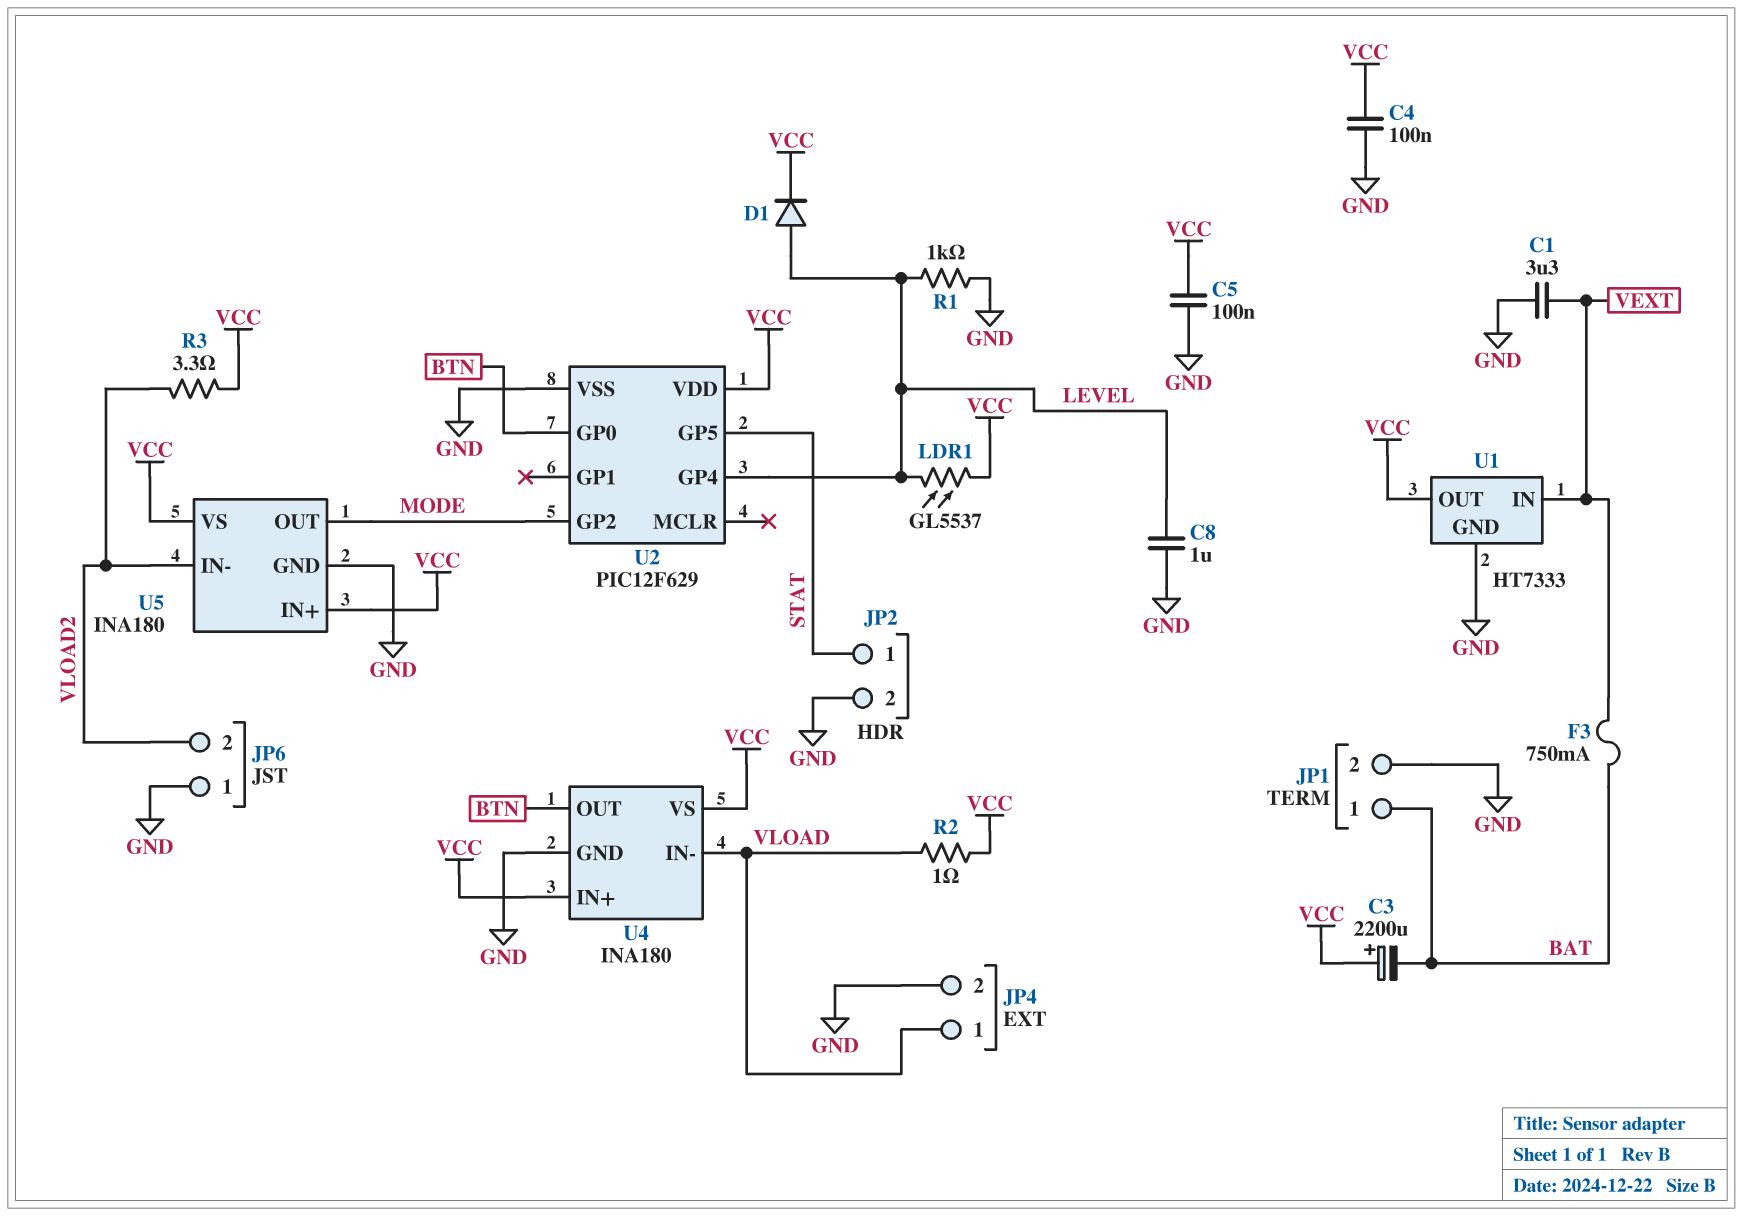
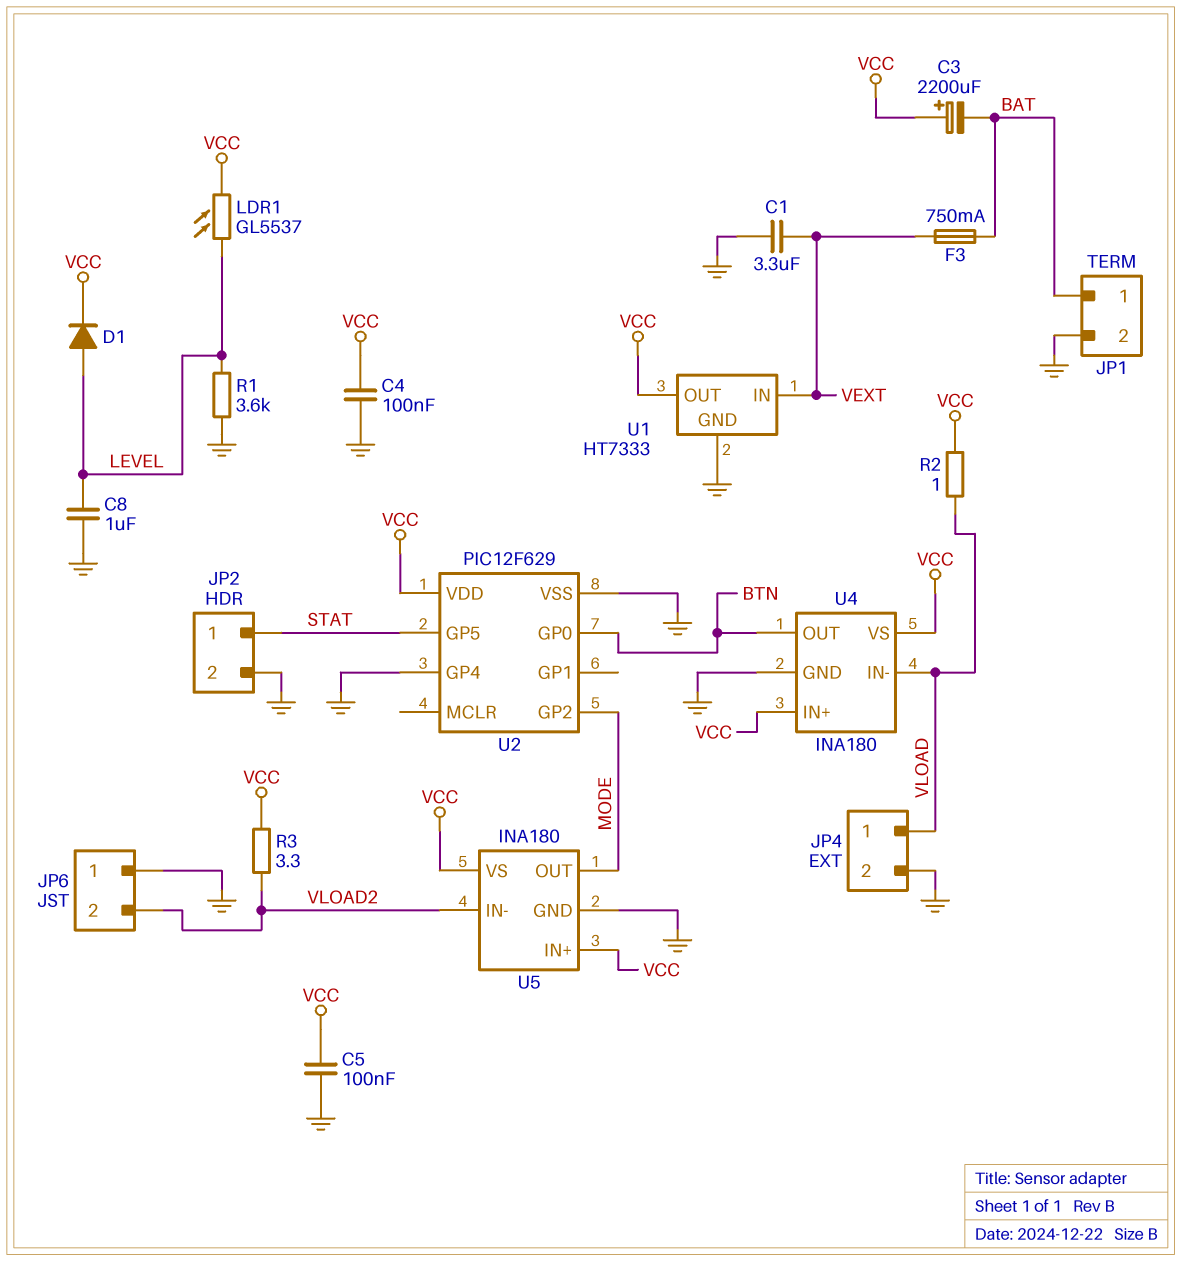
R1: 1k (GND, LEVEL) -> 3.6k (GND, LEVEL)
U2 pin GP4: LEVEL -> GND

